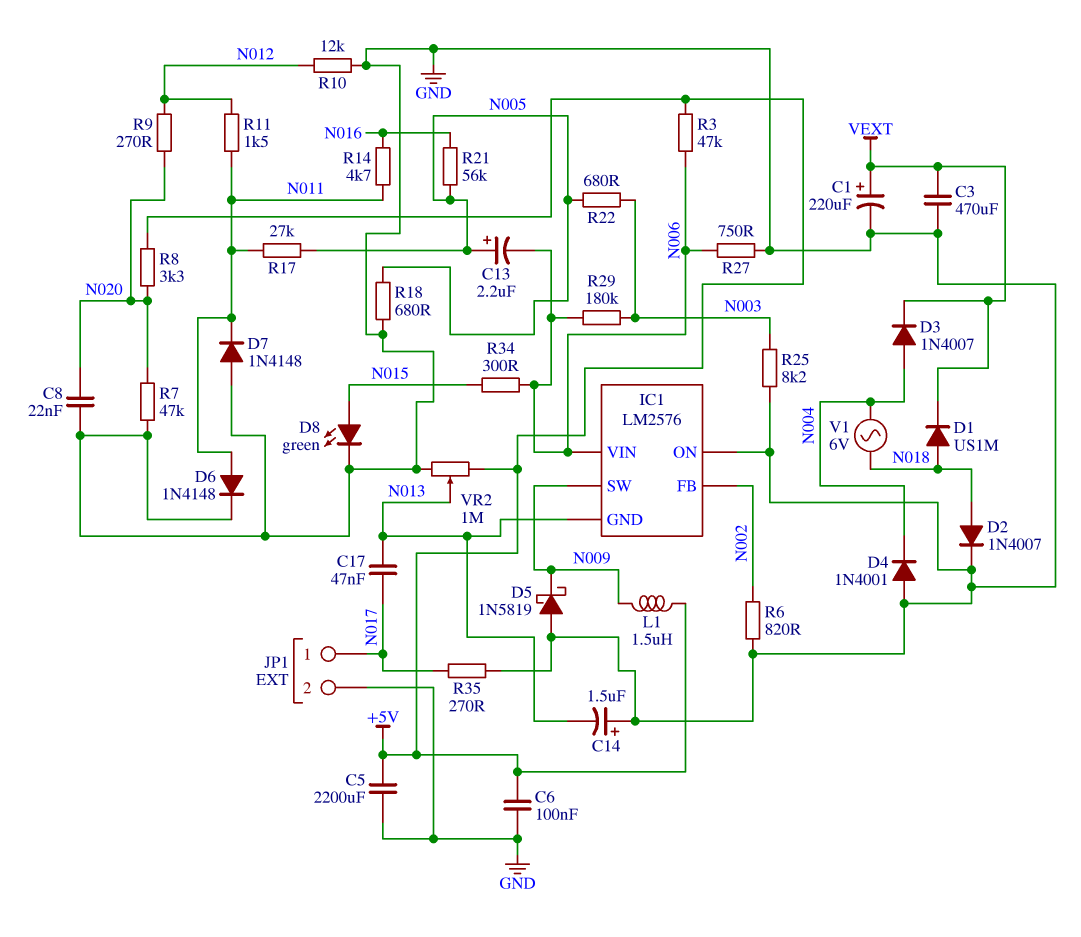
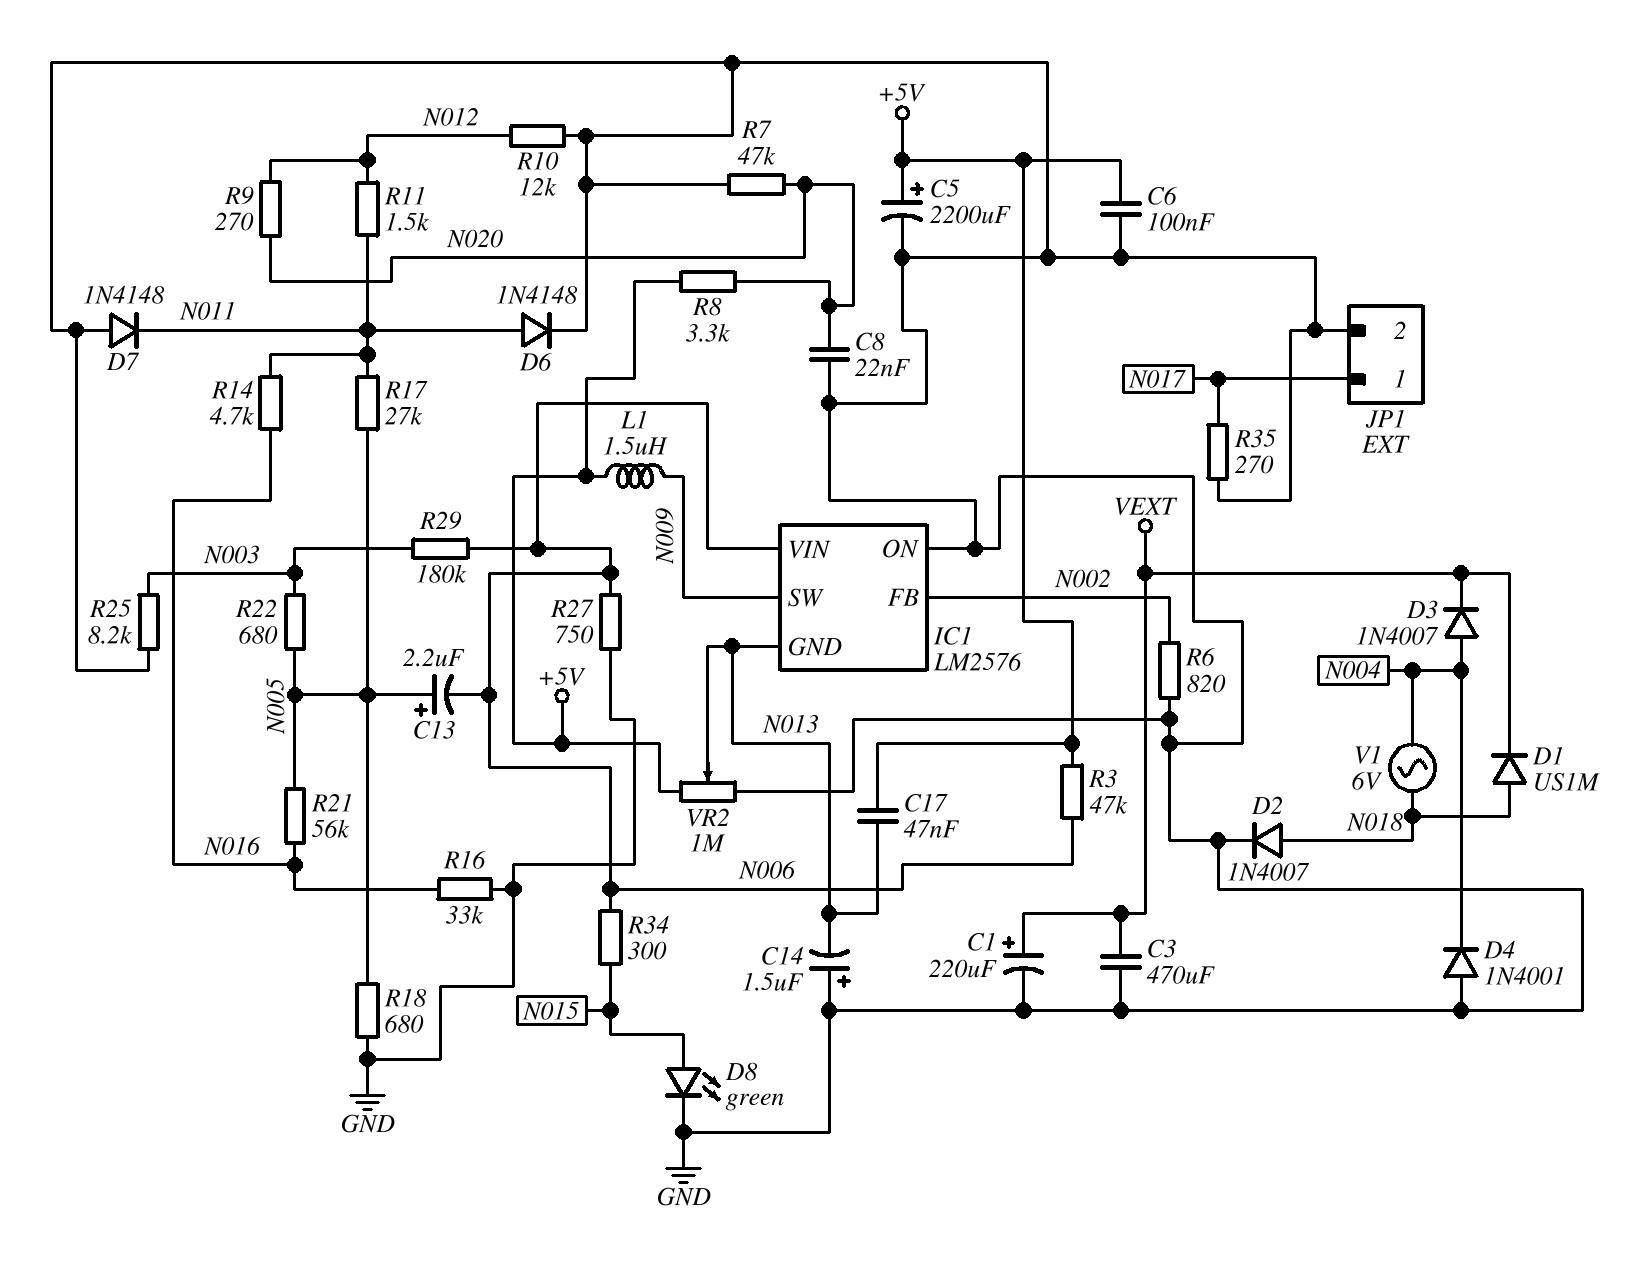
C5: 2200uF (+5V, GND) -> 2200uF (plus +5V, minus GND)
C17: 47nF (N013, N017) -> 47nF (+5V, N013)
D5: schottky 1N5819 (A GND, K N009) -> none
R16: none -> 33k (GND, N016)

